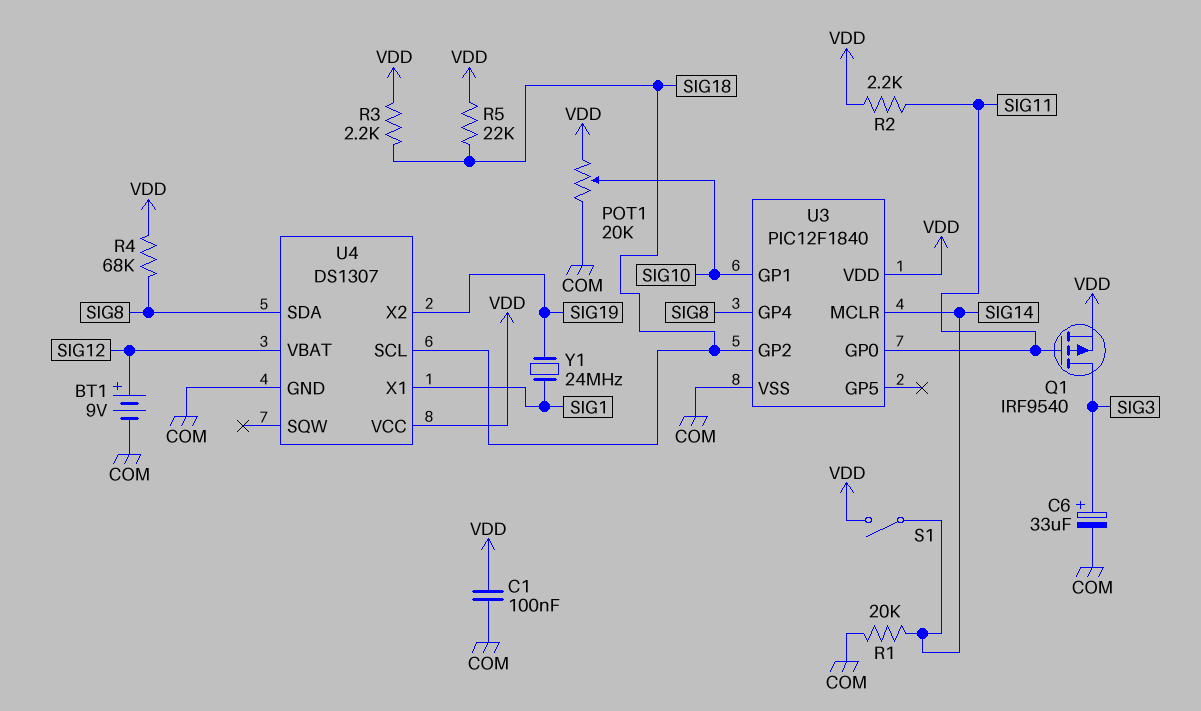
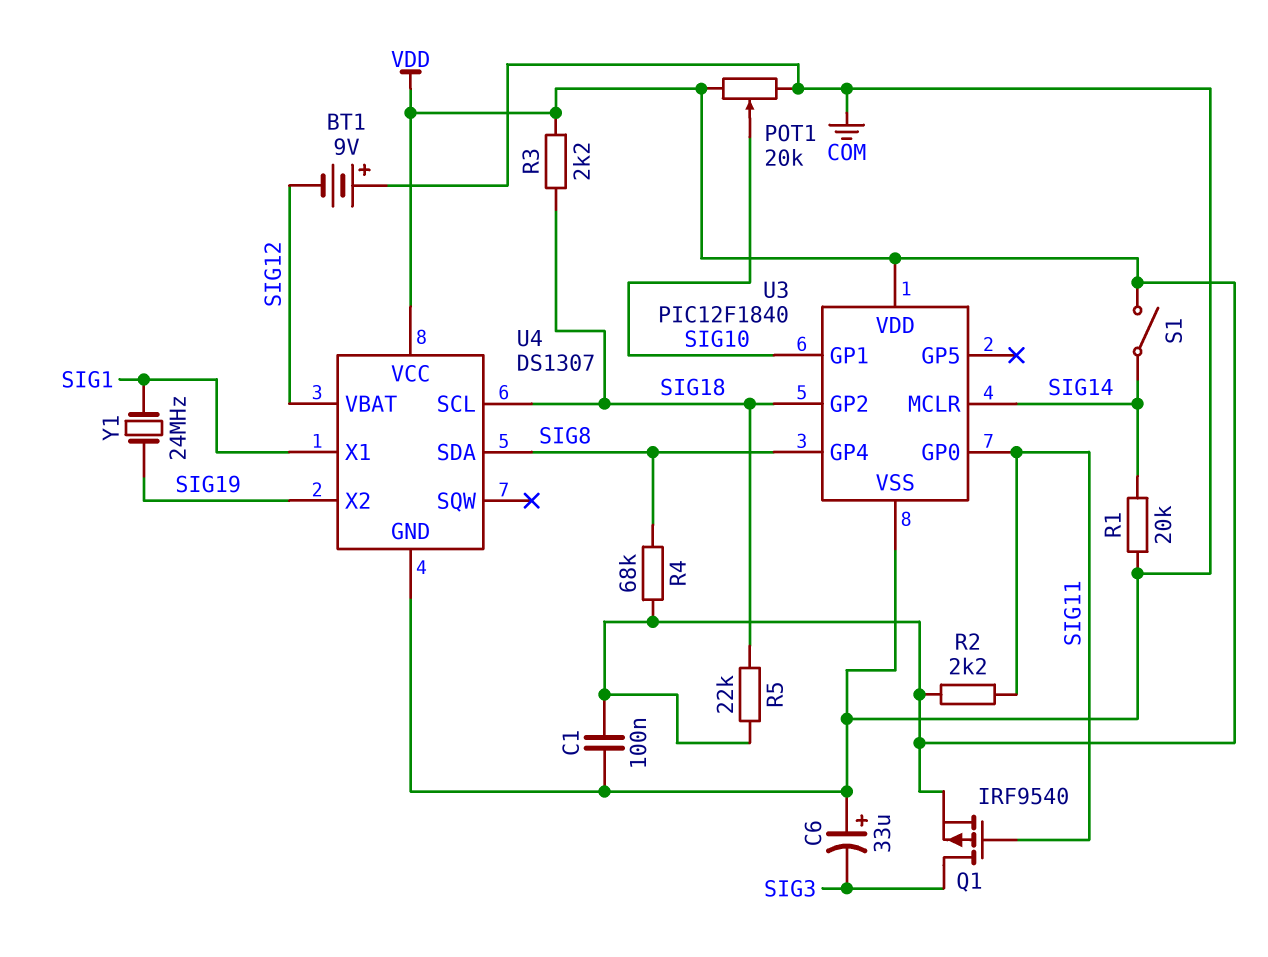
BT1: 9V (plus SIG12, minus COM) -> 9V (plus COM, minus SIG12)
C6: 33uF (plus SIG3, minus COM) -> 33uF (plus COM, minus SIG3)

